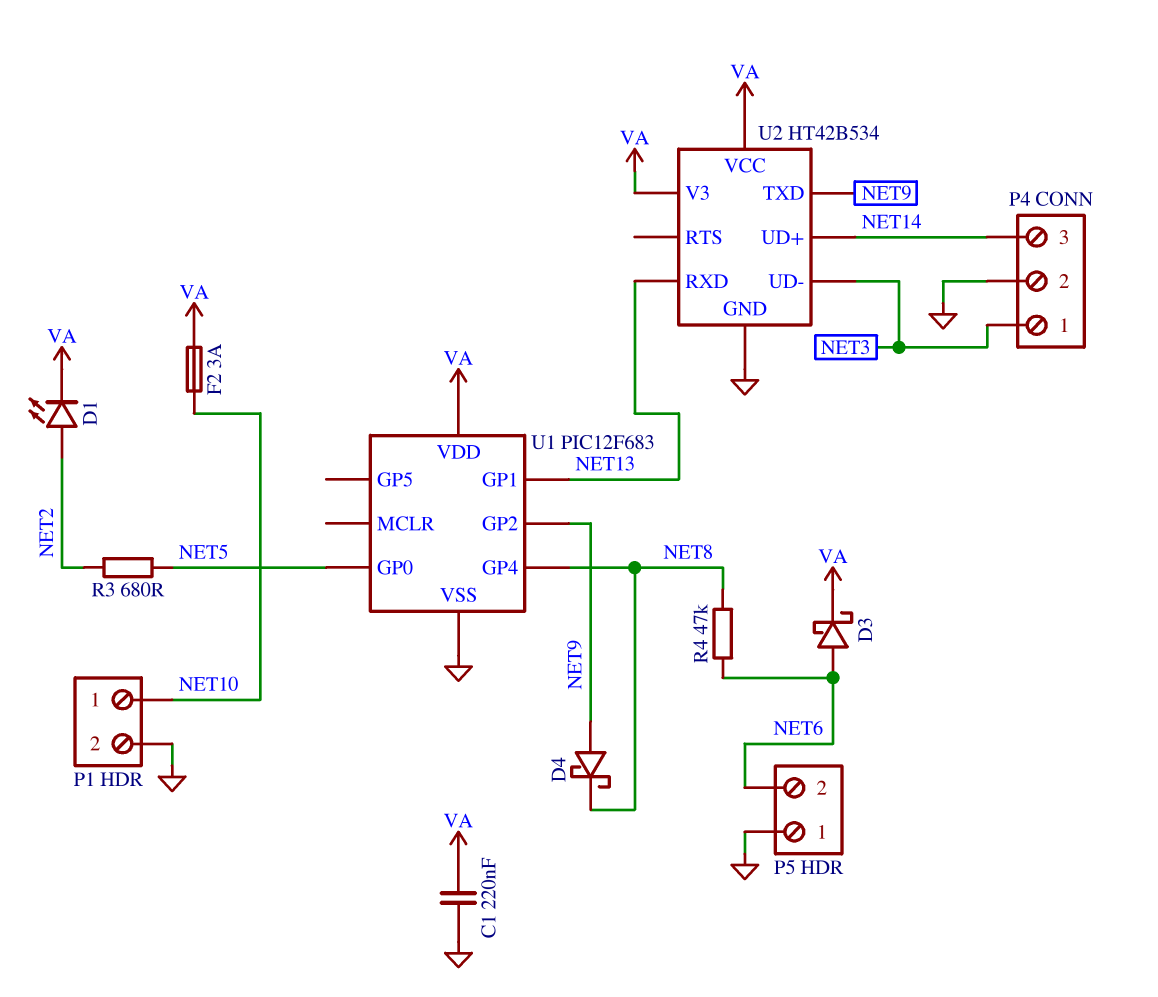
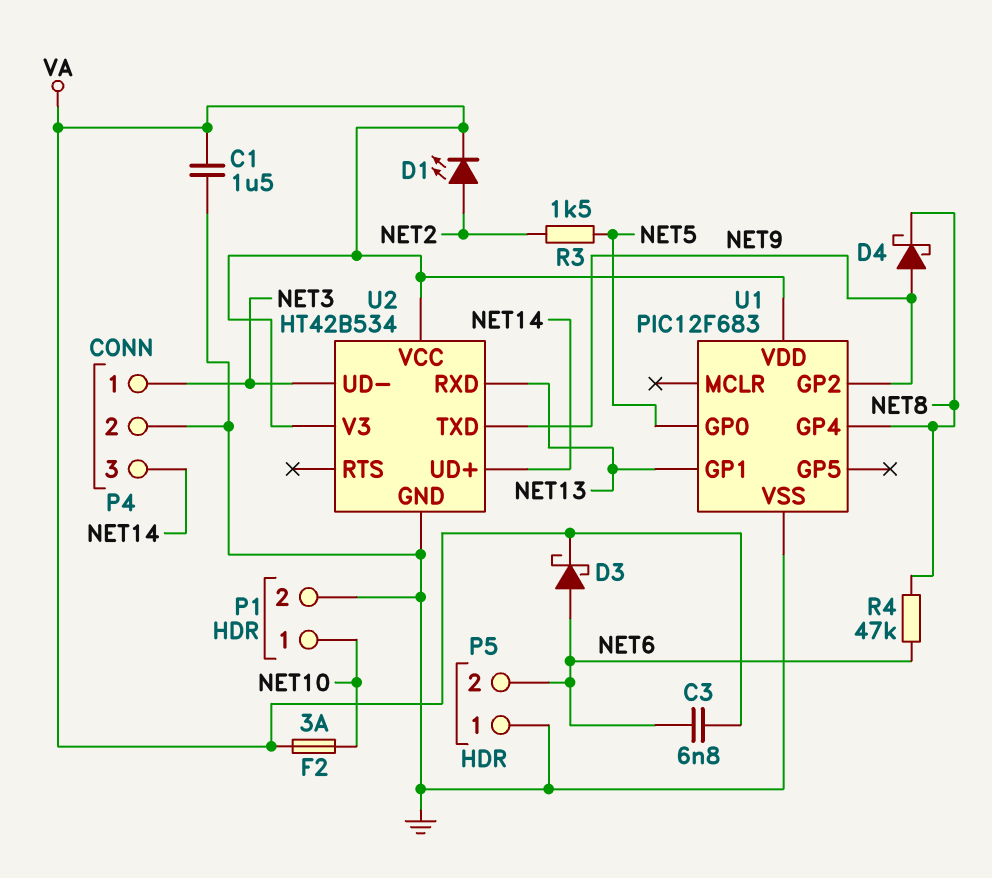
C1: 220nF (GND, VA) -> 1.5uF (GND, VA)
C3: none -> 6.8nF (NET6, VA)
R3: 680 (NET2, NET5) -> 1.5k (NET2, NET5)

